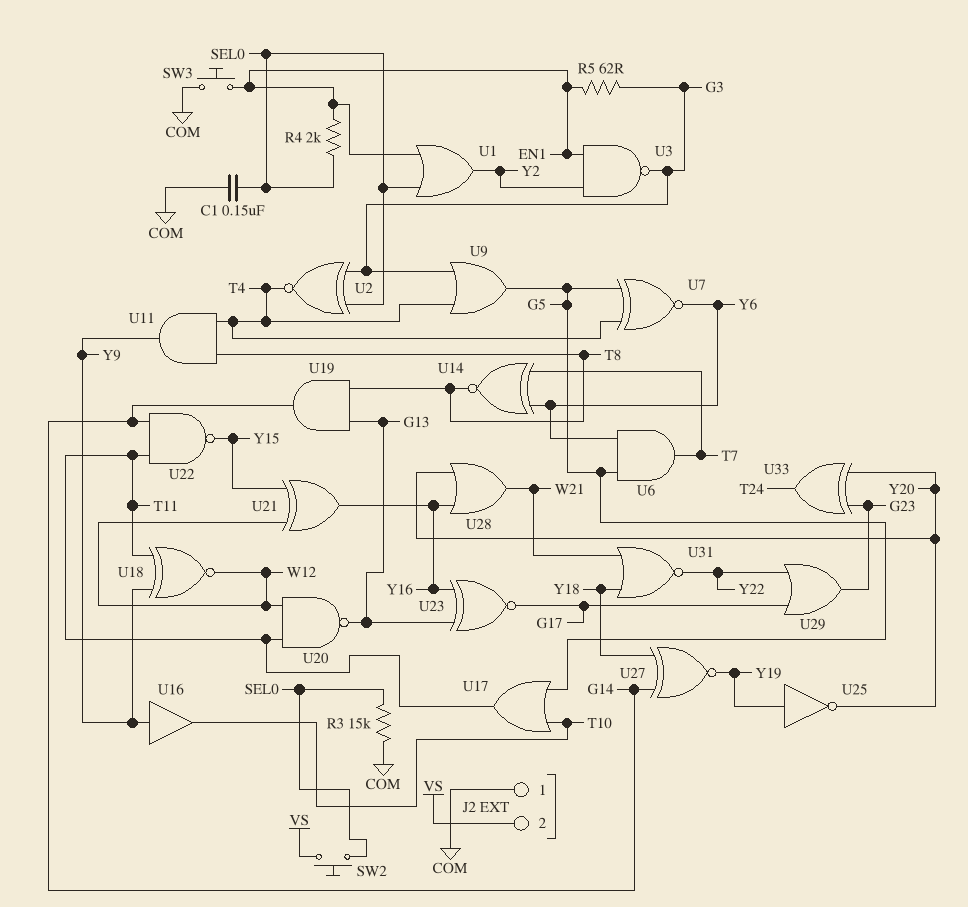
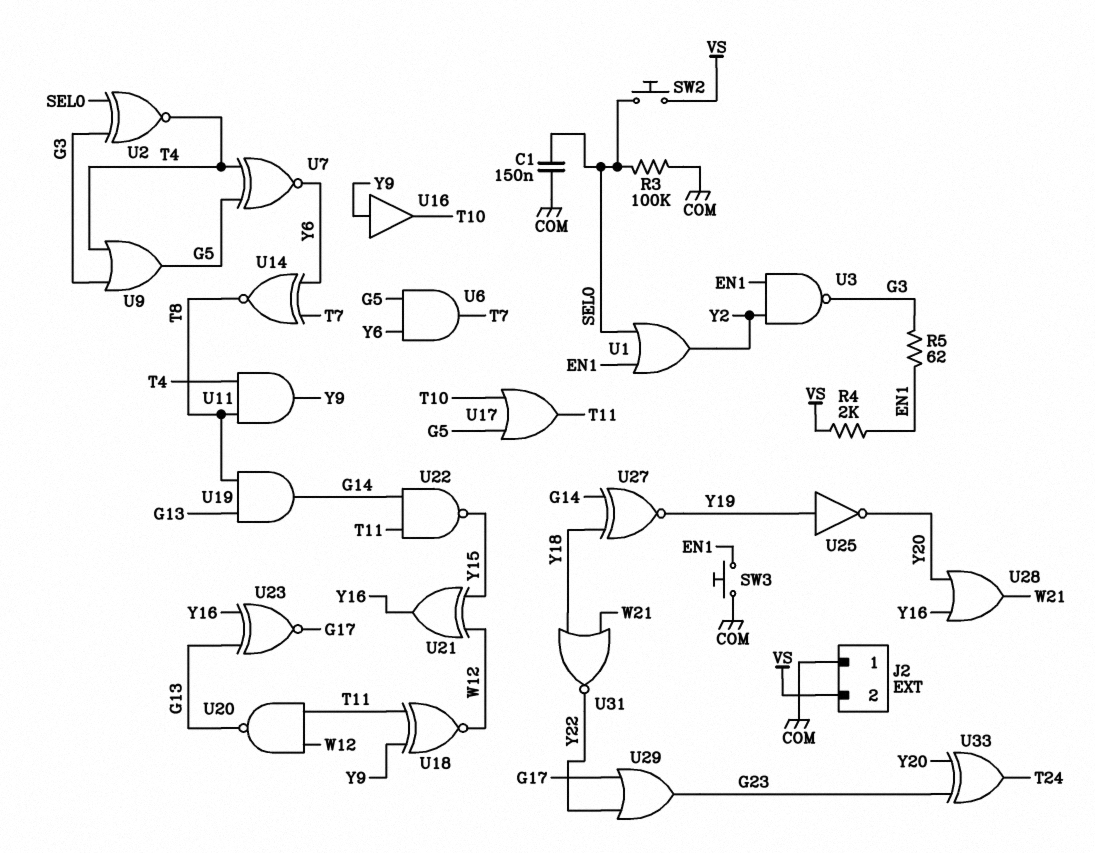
R3: 15k (COM, SEL0) -> 100k (COM, SEL0)
R4: 2k (EN1, SEL0) -> 2k (EN1, VS)

